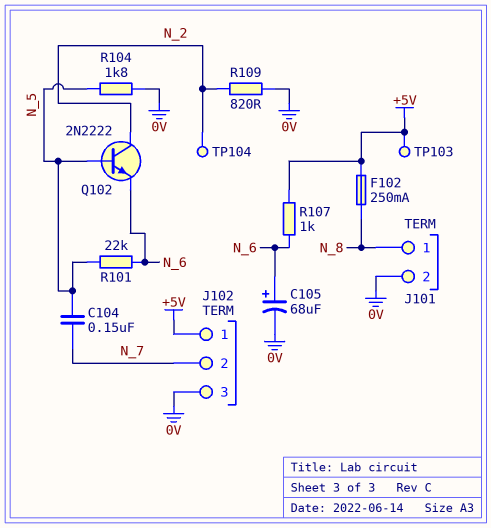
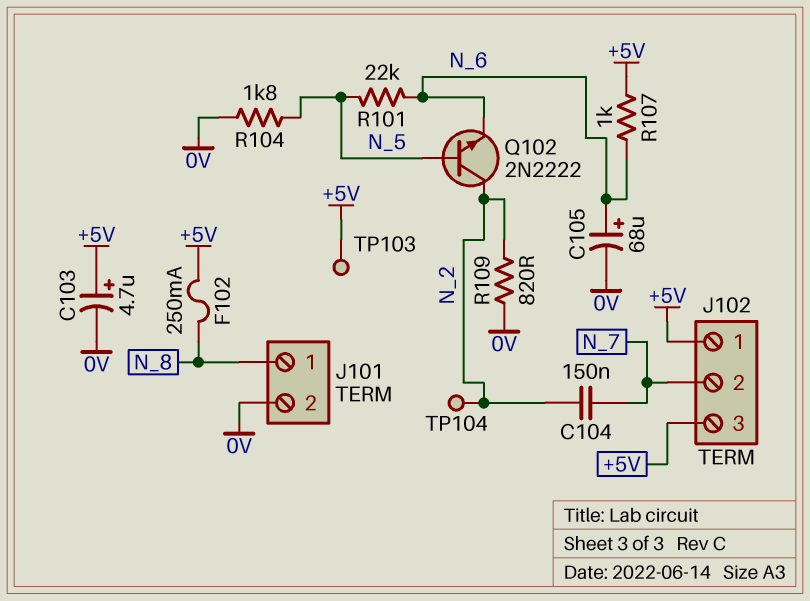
C103: none -> 4.7uF (plus +5V, minus 0V)
C104: 150nF (N_5, N_7) -> 150nF (N_2, N_7)
J102 pin 3: 0V -> +5V

